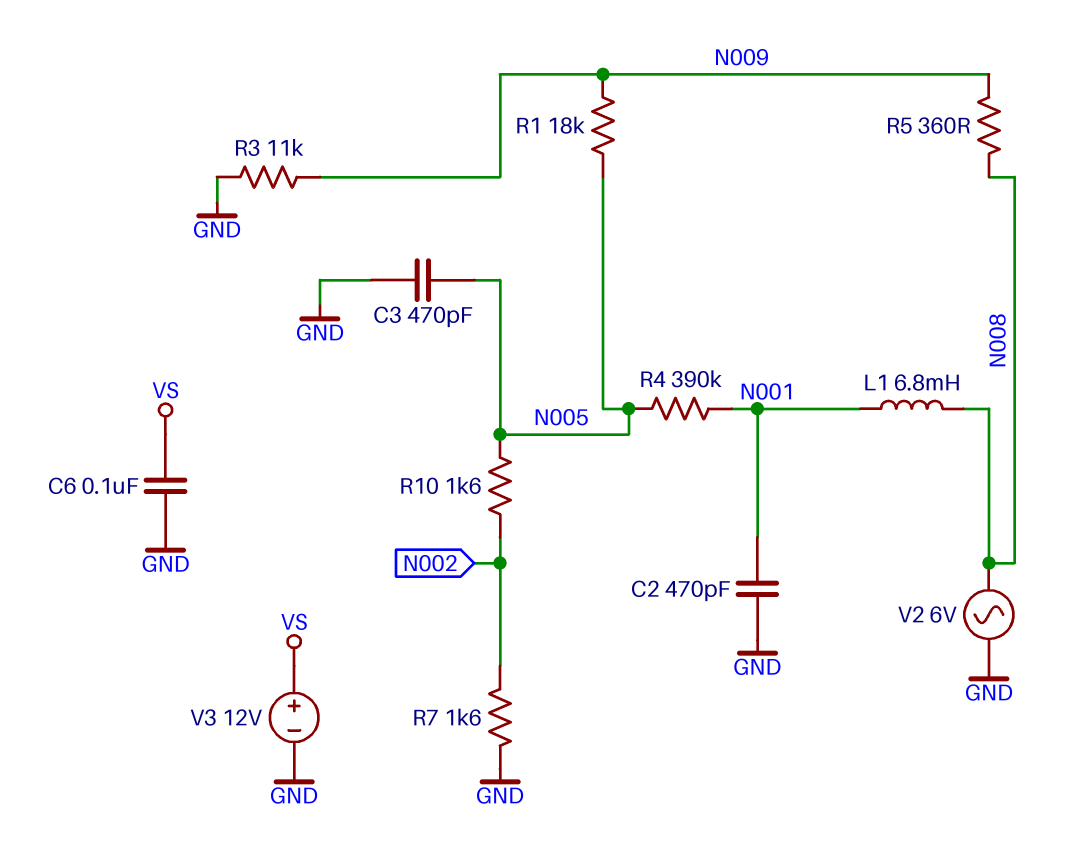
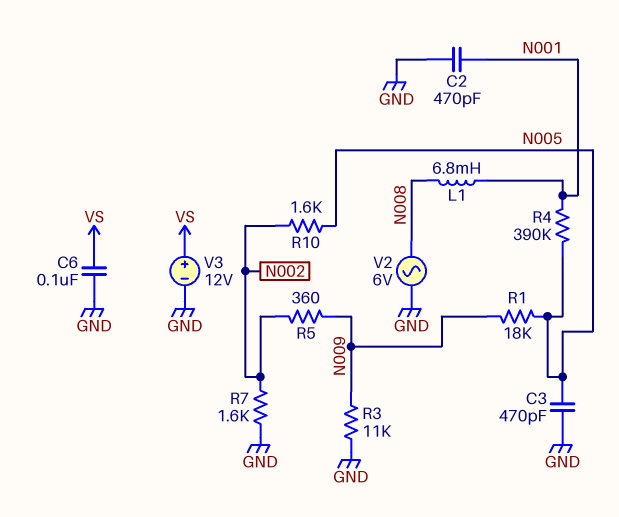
R5: 360 (N008, N009) -> 360 (N002, N009)

